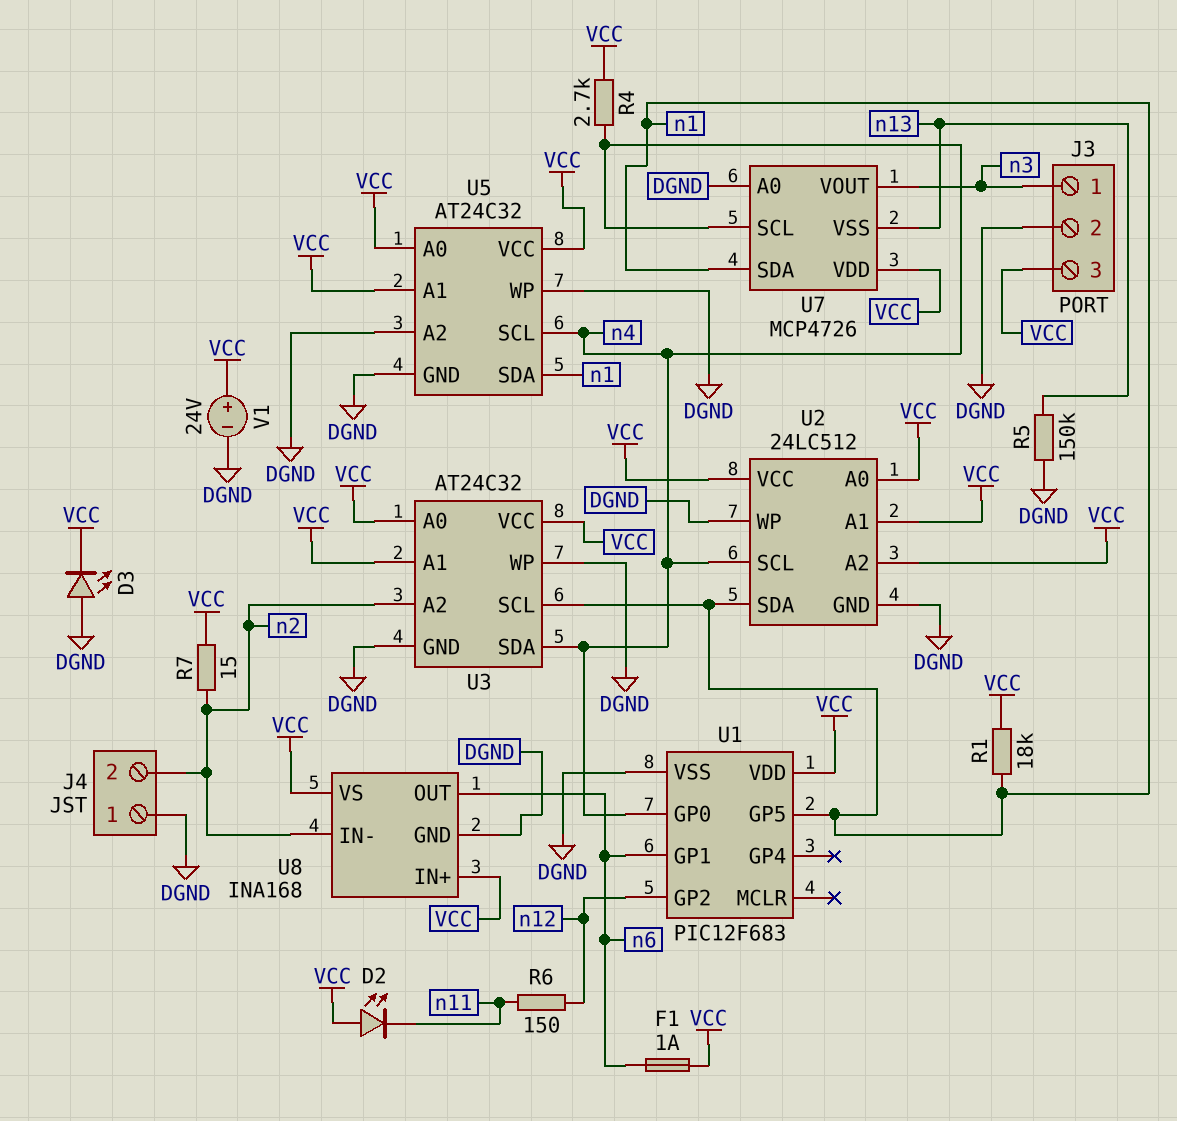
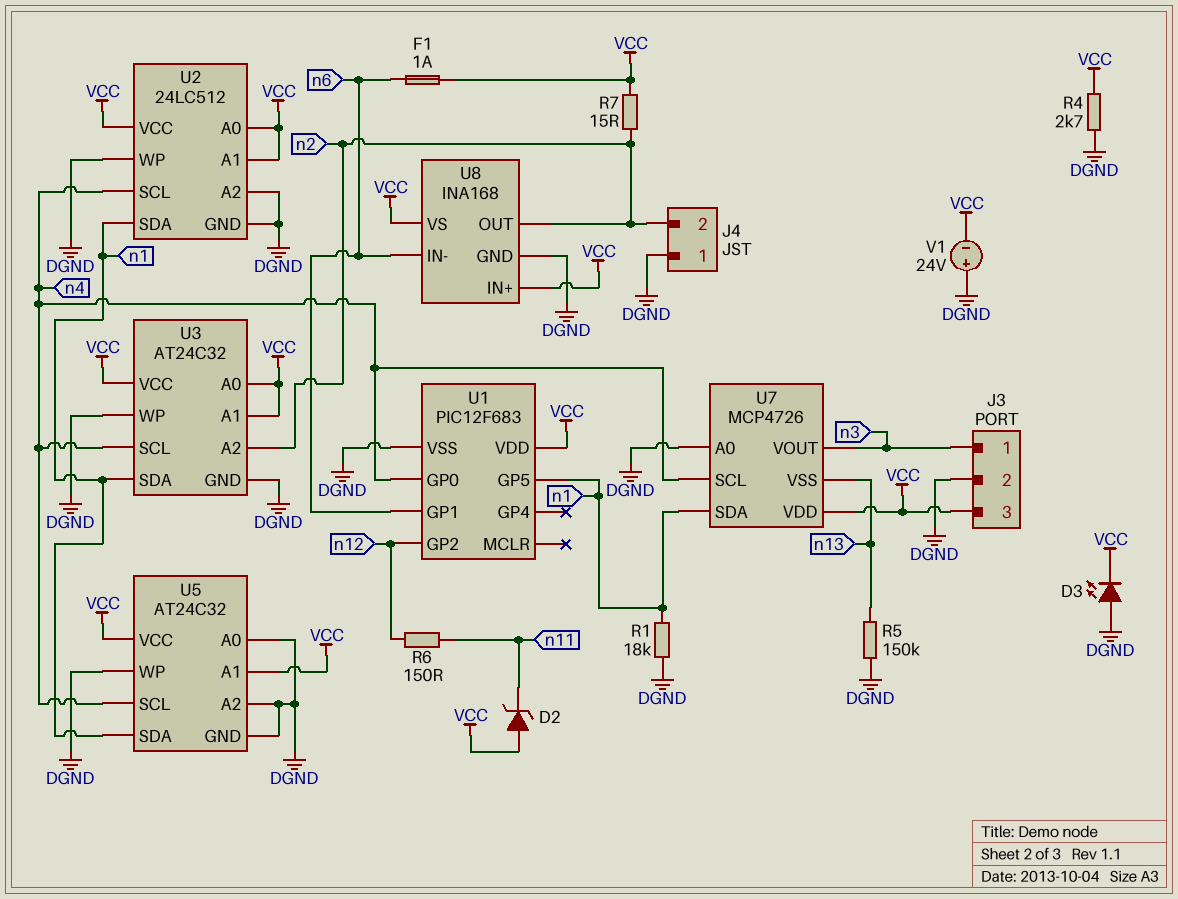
D2: LED (A VCC, K n11) -> zener (A VCC, K n11)
R1: 18k (VCC, n1) -> 18k (DGND, n1)
R4: 2.7k (VCC, n4) -> 2.7k (DGND, VCC)
U2 pin A2: VCC -> DGND
U3 pin SCL: n1 -> n4
U3 pin SDA: n4 -> n1
U5 pin A0: VCC -> DGND
U8 pin IN-: n2 -> n6
U8 pin OUT: n6 -> n2
V1: 24V (plus VCC, minus DGND) -> 24V (plus DGND, minus VCC)

